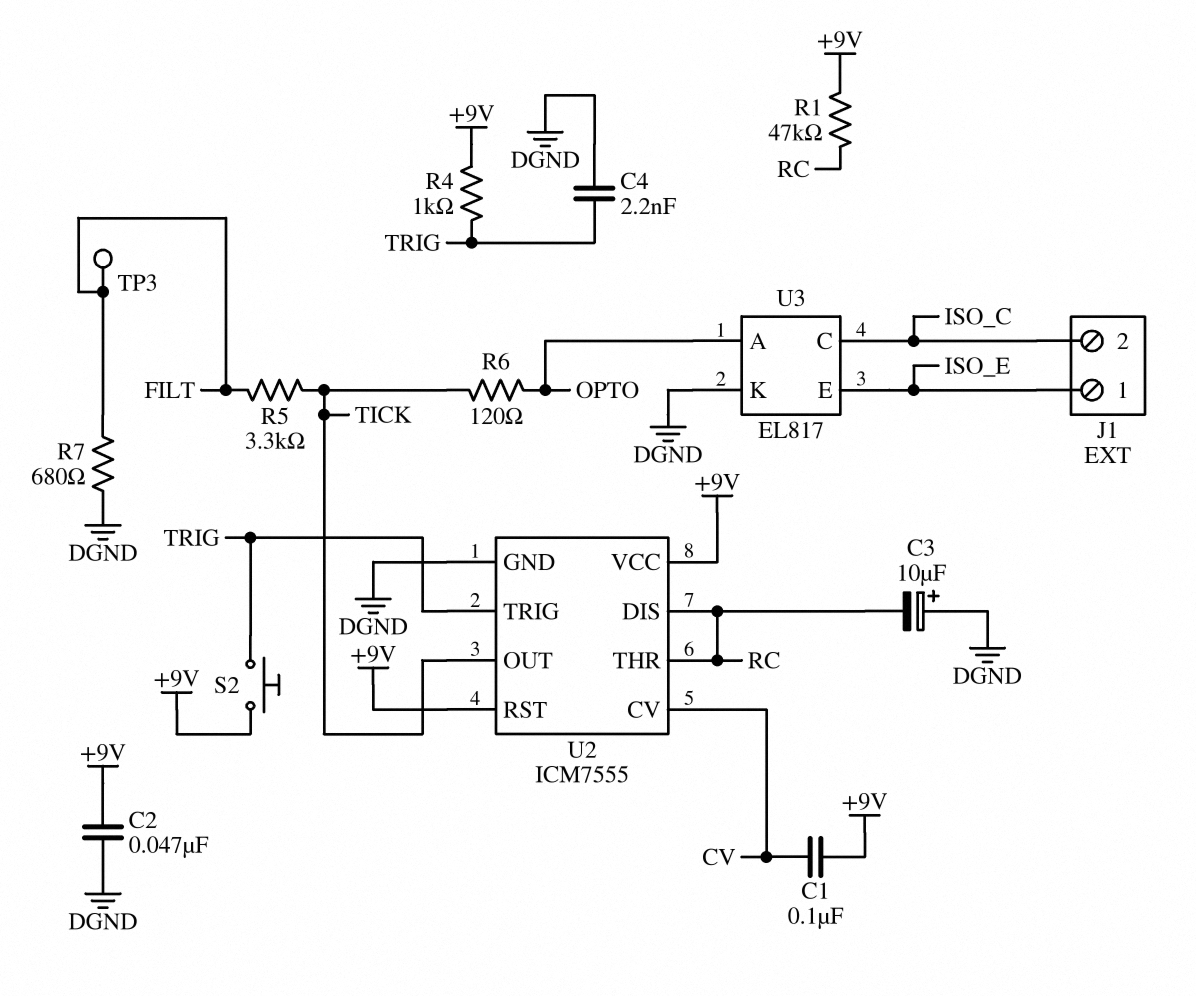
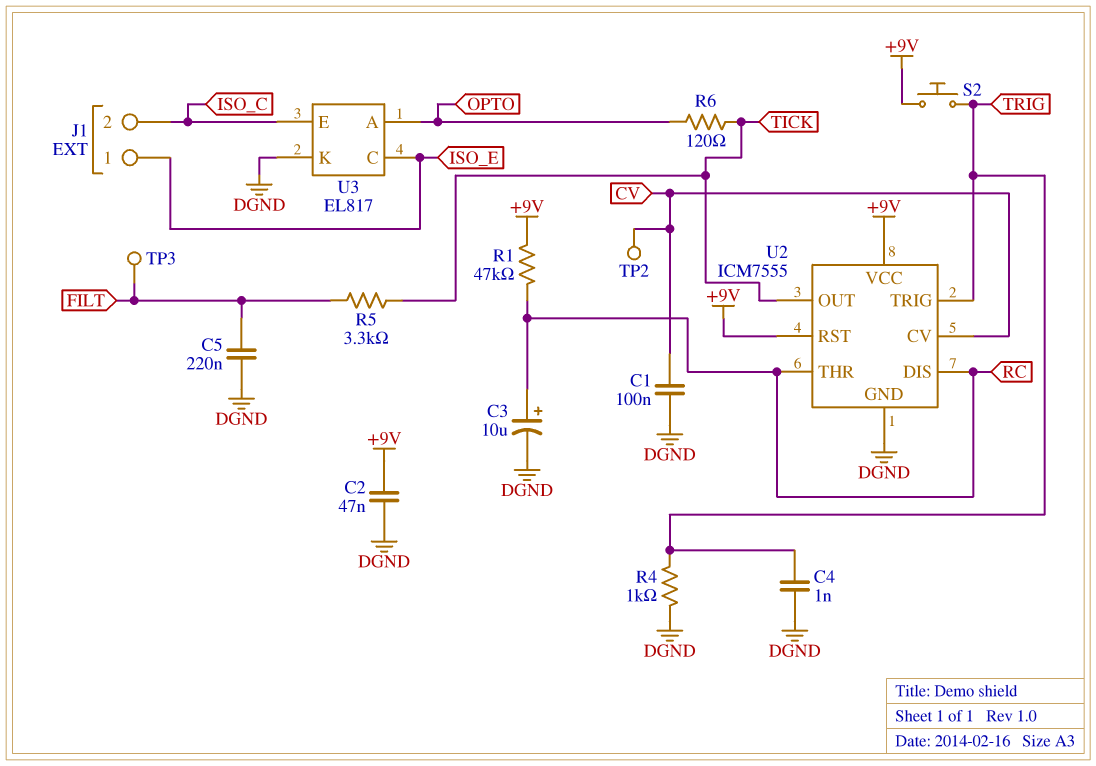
C1: 100nF (+9V, CV) -> 100nF (CV, DGND)
C3: 10uF (plus DGND, minus RC) -> 10uF (plus RC, minus DGND)
C4: 2.2nF (DGND, TRIG) -> 1nF (DGND, TRIG)
C5: none -> 220nF (DGND, FILT)
R4: 1k (+9V, TRIG) -> 1k (DGND, TRIG)
R7: 680 (DGND, FILT) -> none
TP2: none -> test point (CV)
U3 pin C: ISO_C -> ISO_E
U3 pin E: ISO_E -> ISO_C

